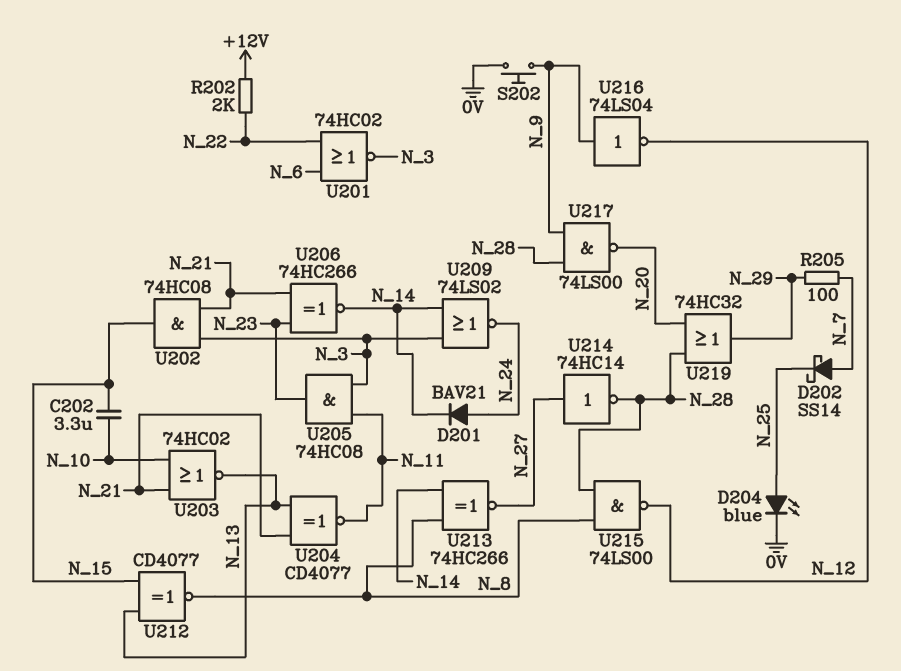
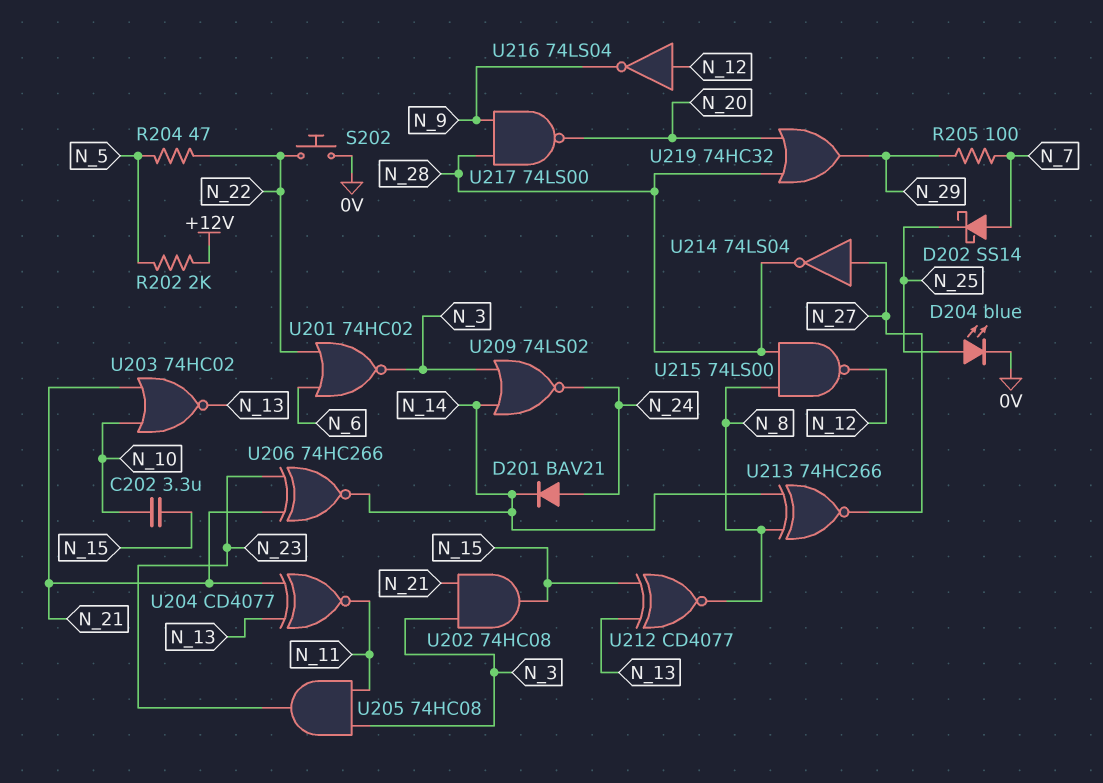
R202: 2k (+12V, N_22) -> 2k (+12V, N_5)
R204: none -> 47 (N_5, N_22)
S202: button (0V, N_9) -> button (0V, N_22)
U214: NOT 74HC14 (in N_27, out N_28) -> NOT 74LS04 (in N_27, out N_28)
U216: NOT 74LS04 (in N_9, out N_12) -> NOT 74LS04 (in N_12, out N_9)

